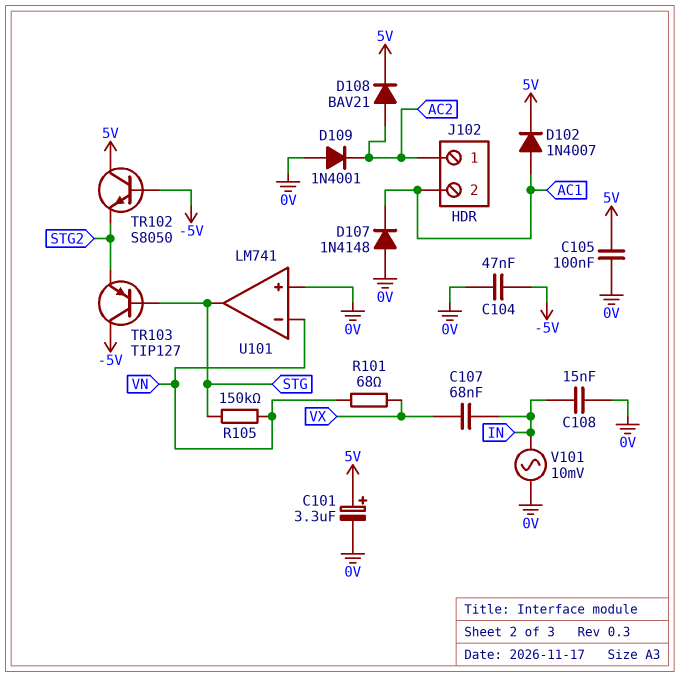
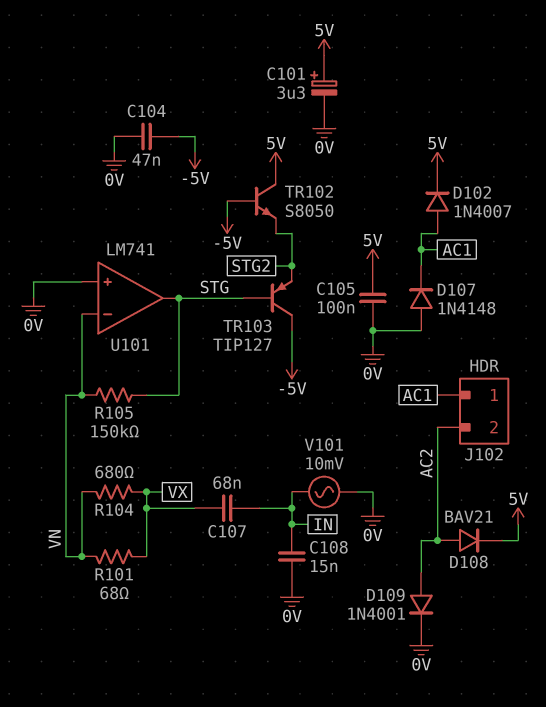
D109: diode 1N4001 (A 0V, K AC2) -> diode 1N4001 (A AC2, K 0V)
J102 pin 1: AC2 -> AC1
J102 pin 2: AC1 -> AC2
R104: none -> 680 (VN, VX)

